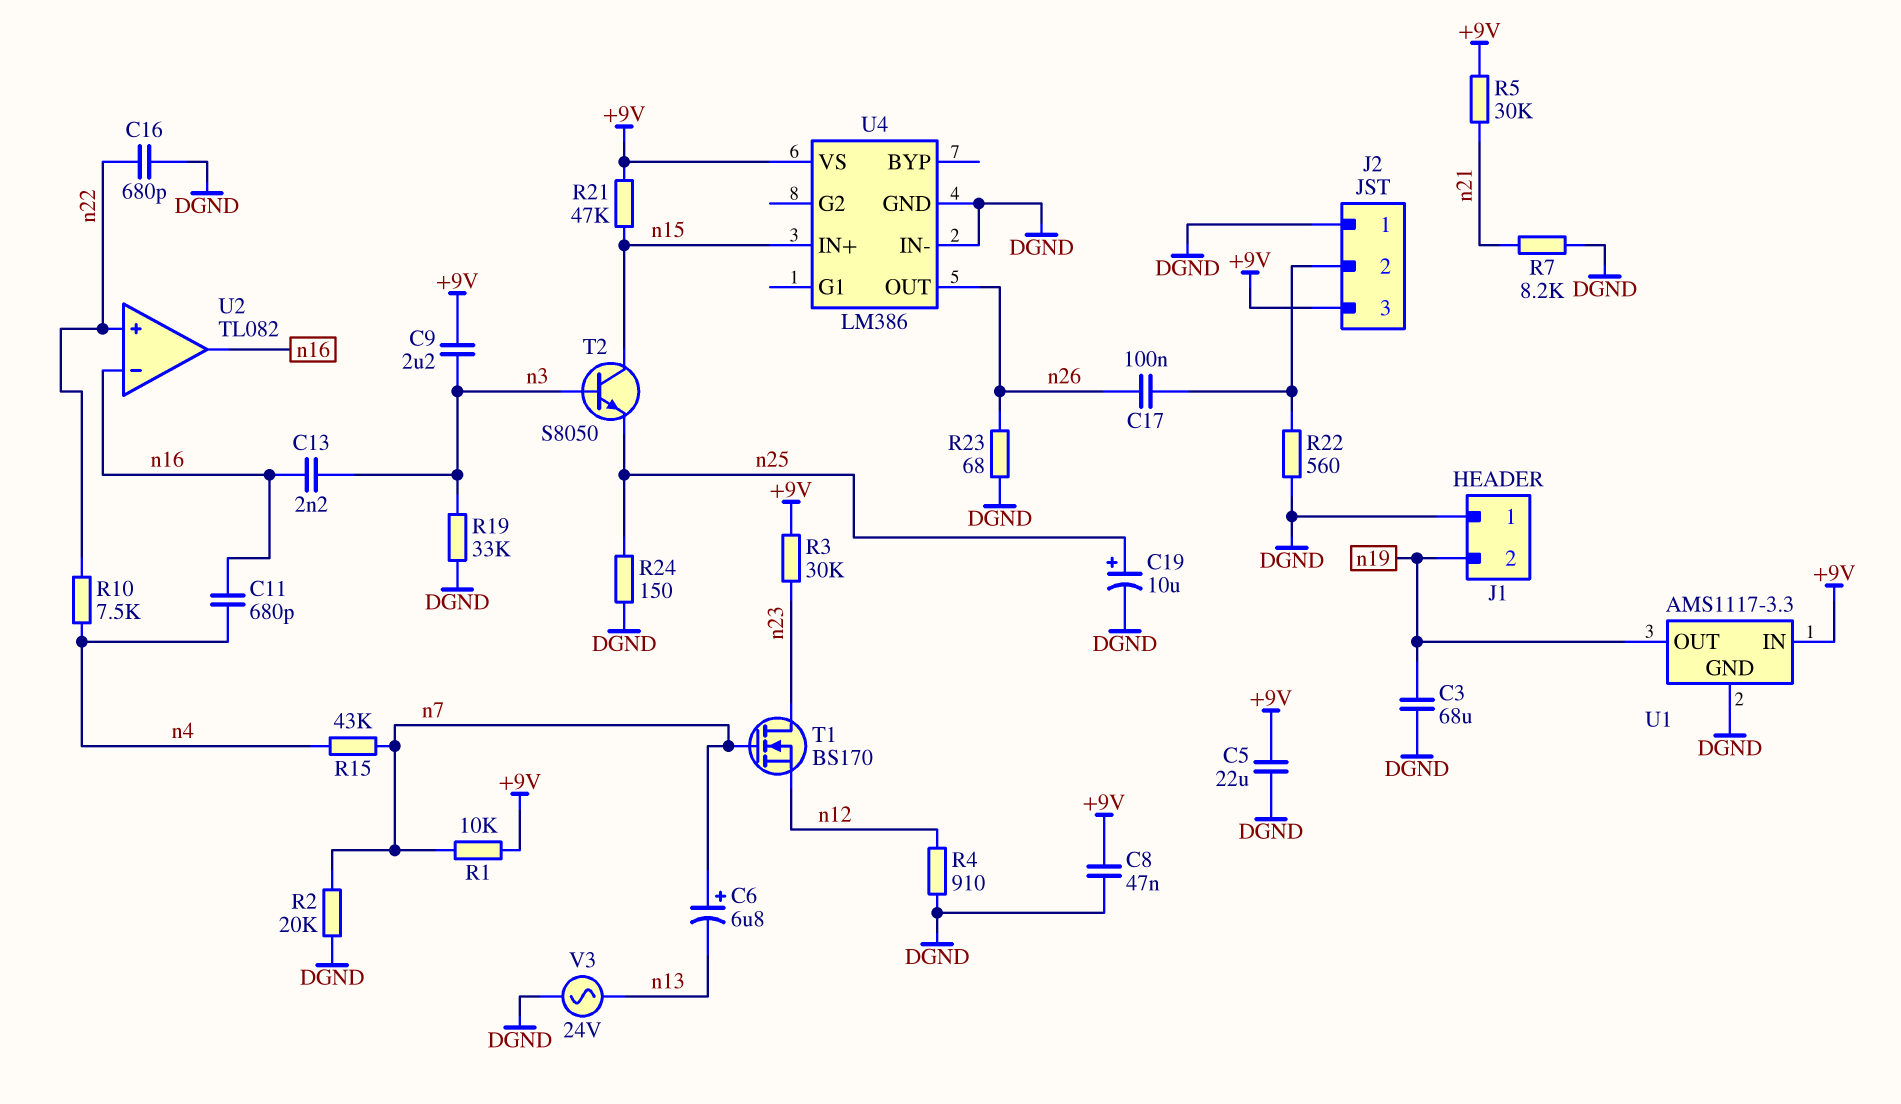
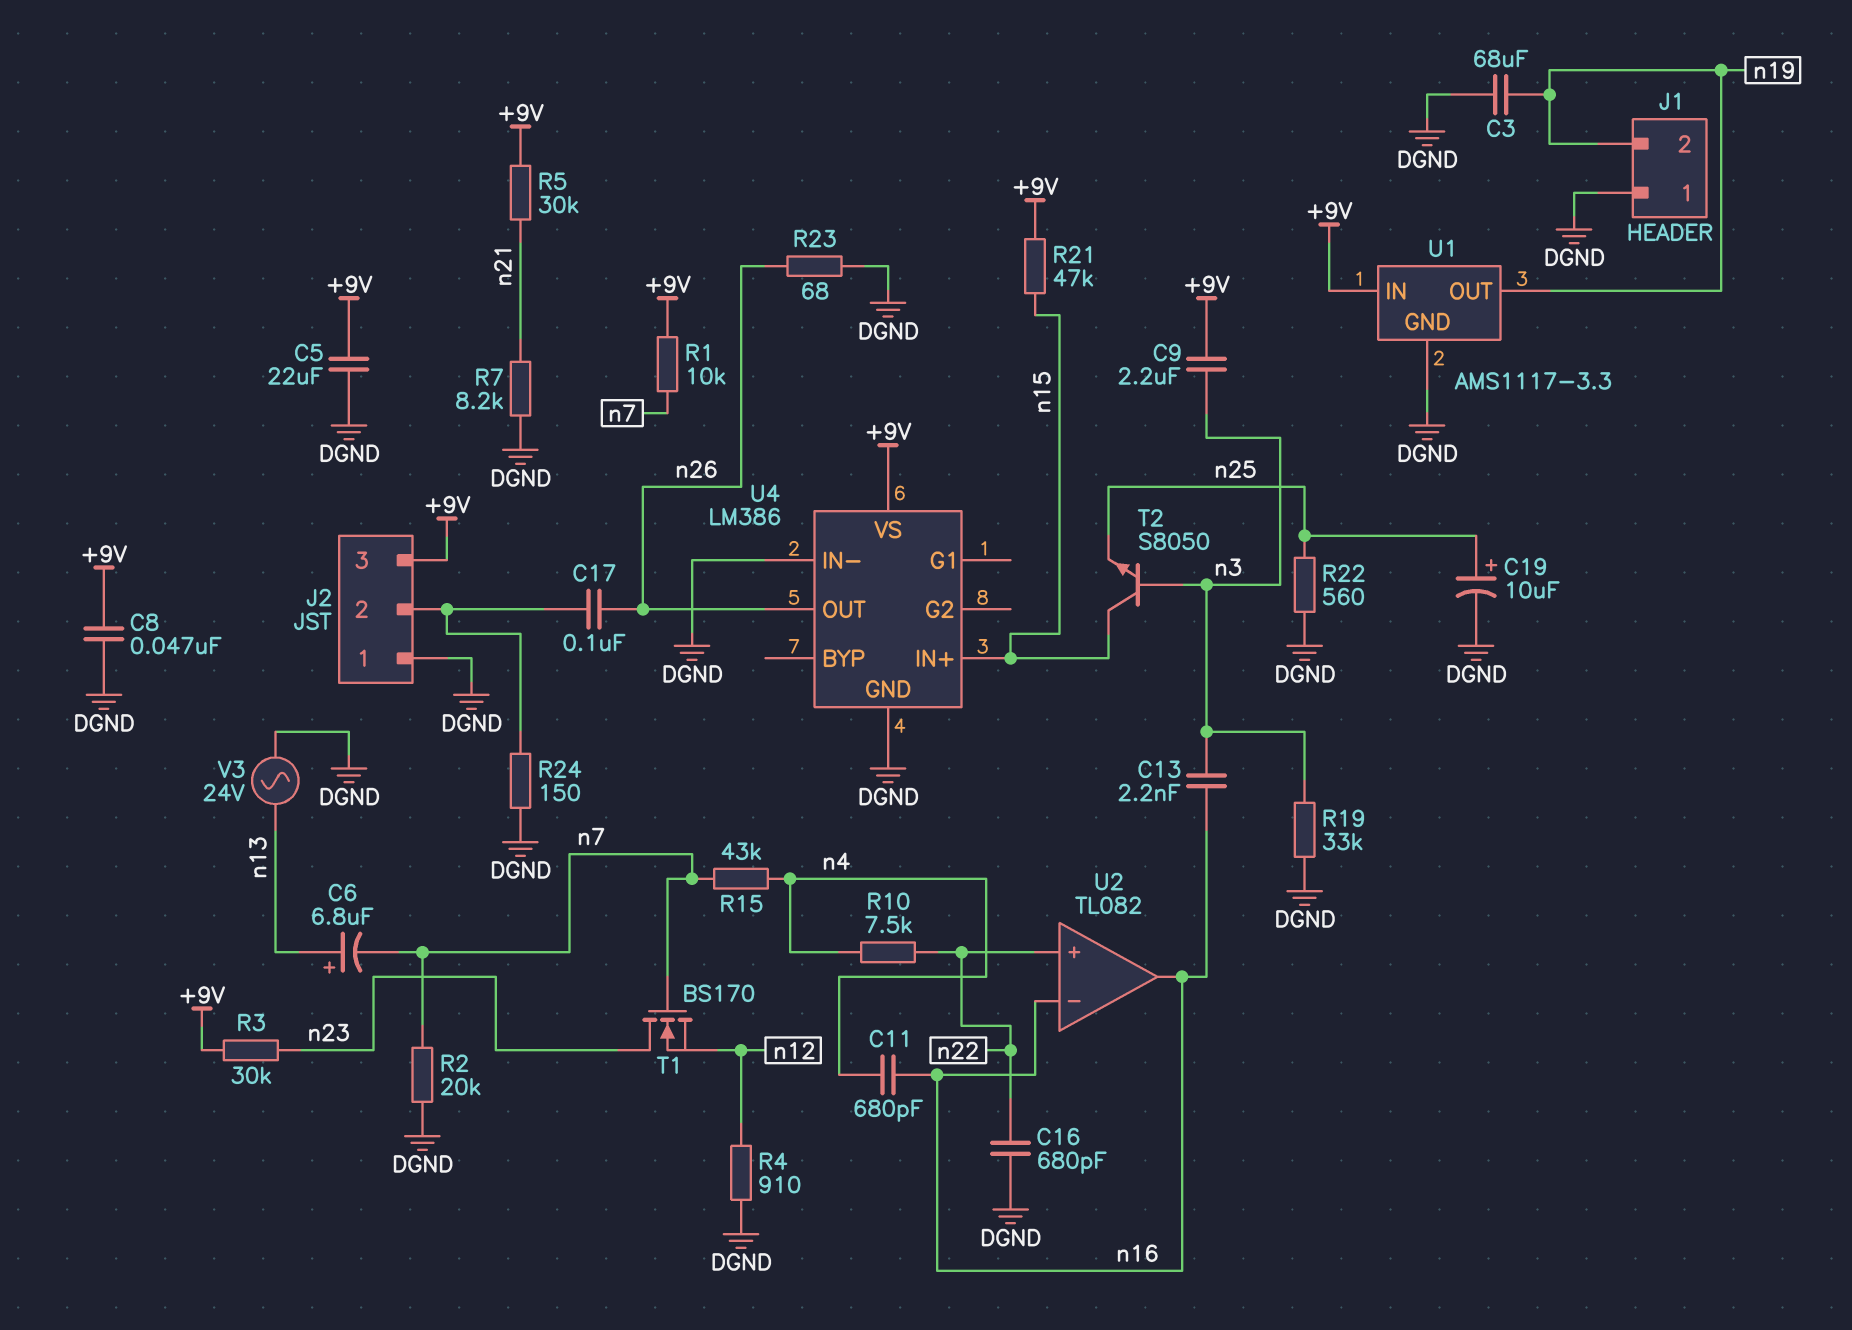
C6: 6.8uF (plus n7, minus n13) -> 6.8uF (plus n13, minus n7)
R22: 560 (DGND, J2/2) -> 560 (DGND, n25)
R24: 150 (DGND, n25) -> 150 (DGND, J2/2)

